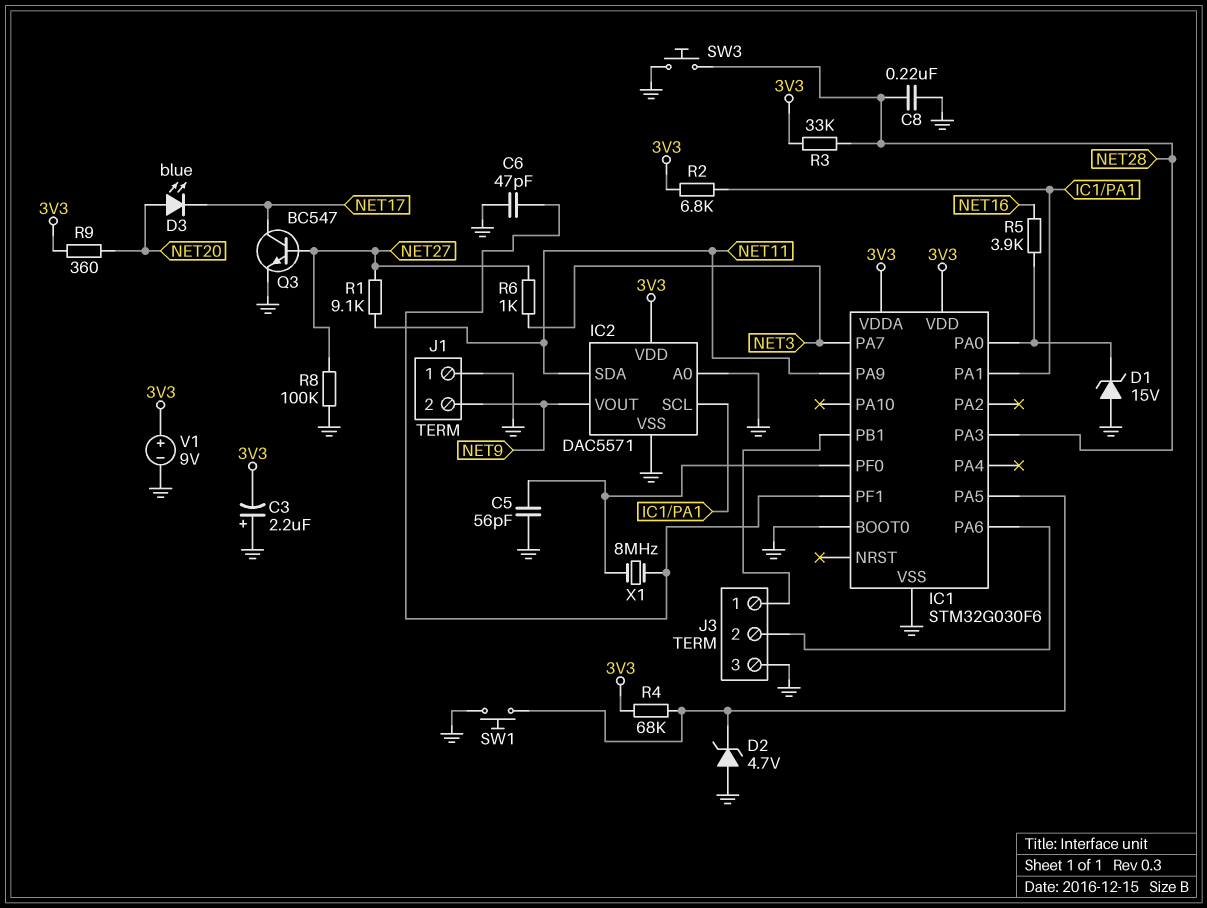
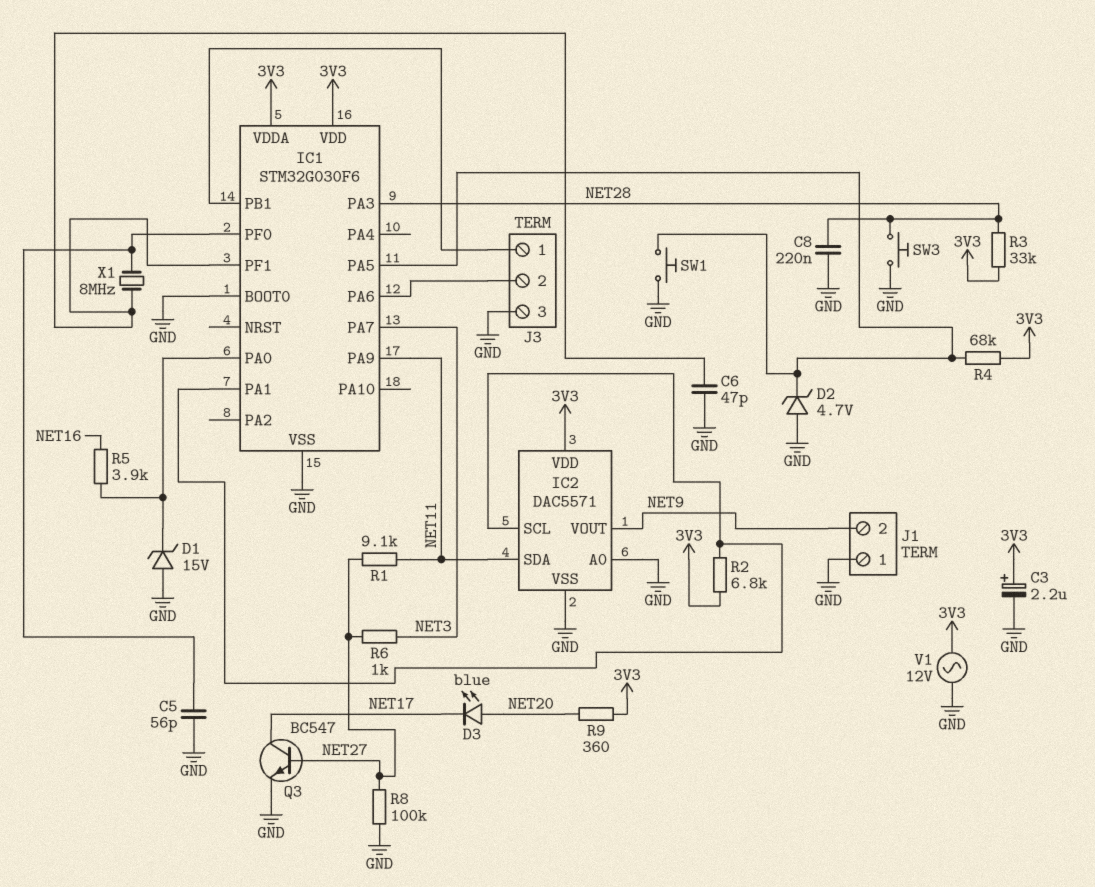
C3: 2.2uF (plus GND, minus 3V3) -> 2.2uF (plus 3V3, minus GND)
V1: 9V (plus 3V3, minus GND) -> AC 12V (3V3, GND)

